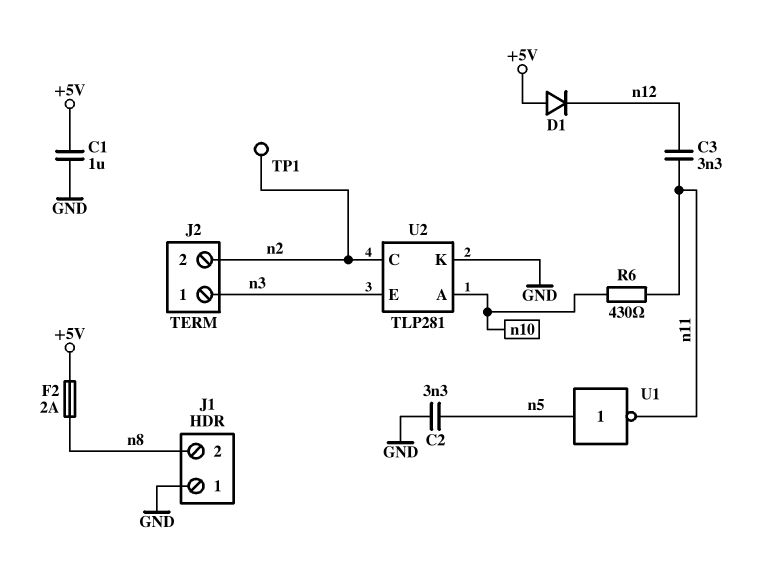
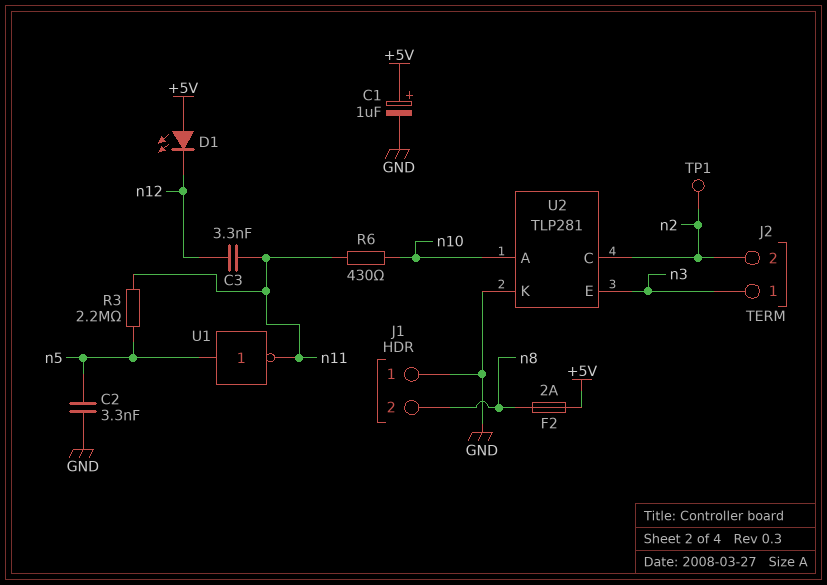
C1: 1uF (+5V, GND) -> 1uF (plus +5V, minus GND)
D1: diode (A +5V, K n12) -> LED (A +5V, K n12)
R3: none -> 2.2M (n5, n11)

